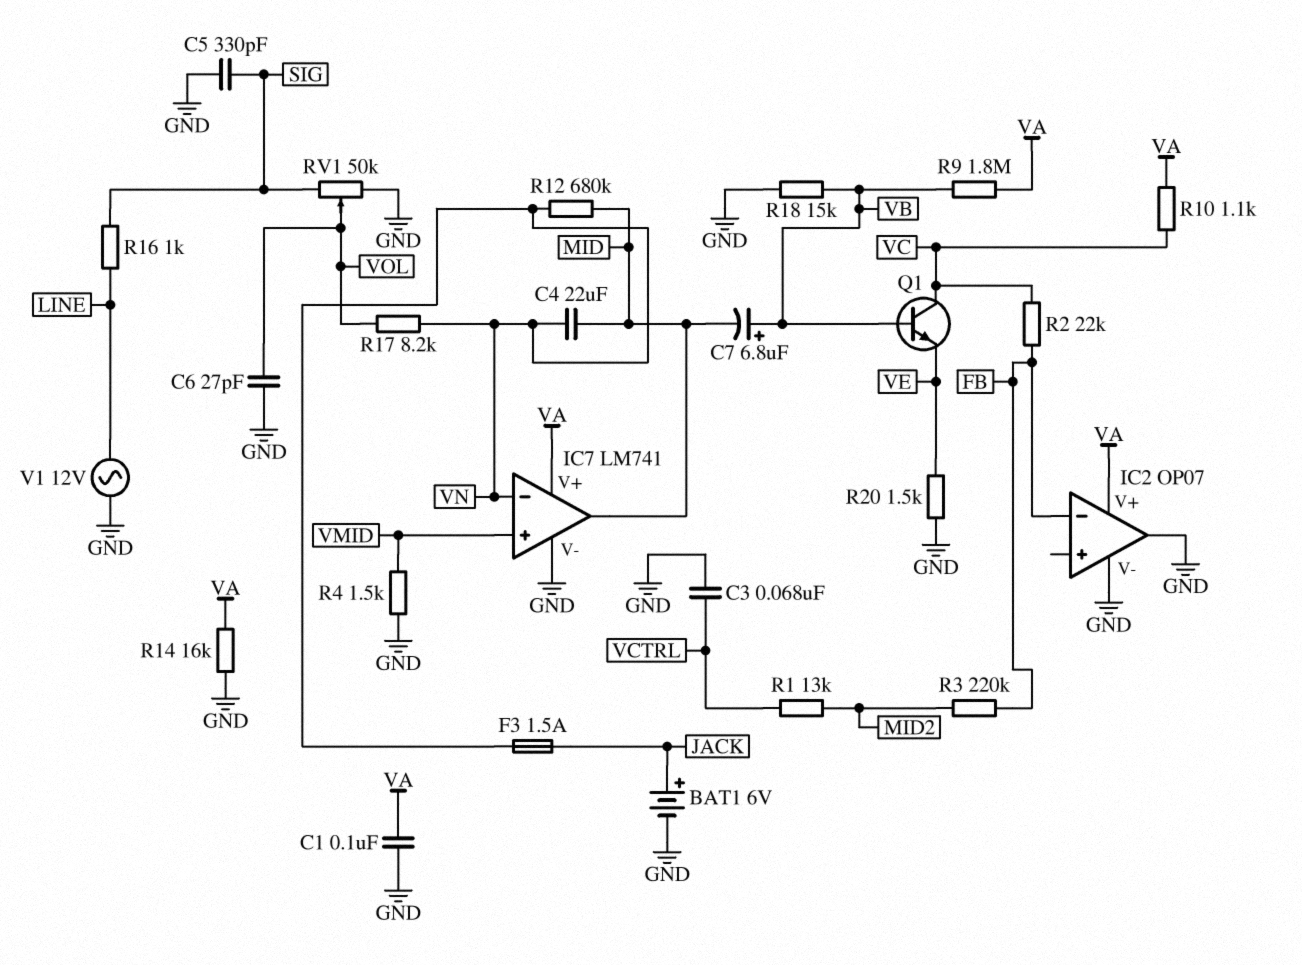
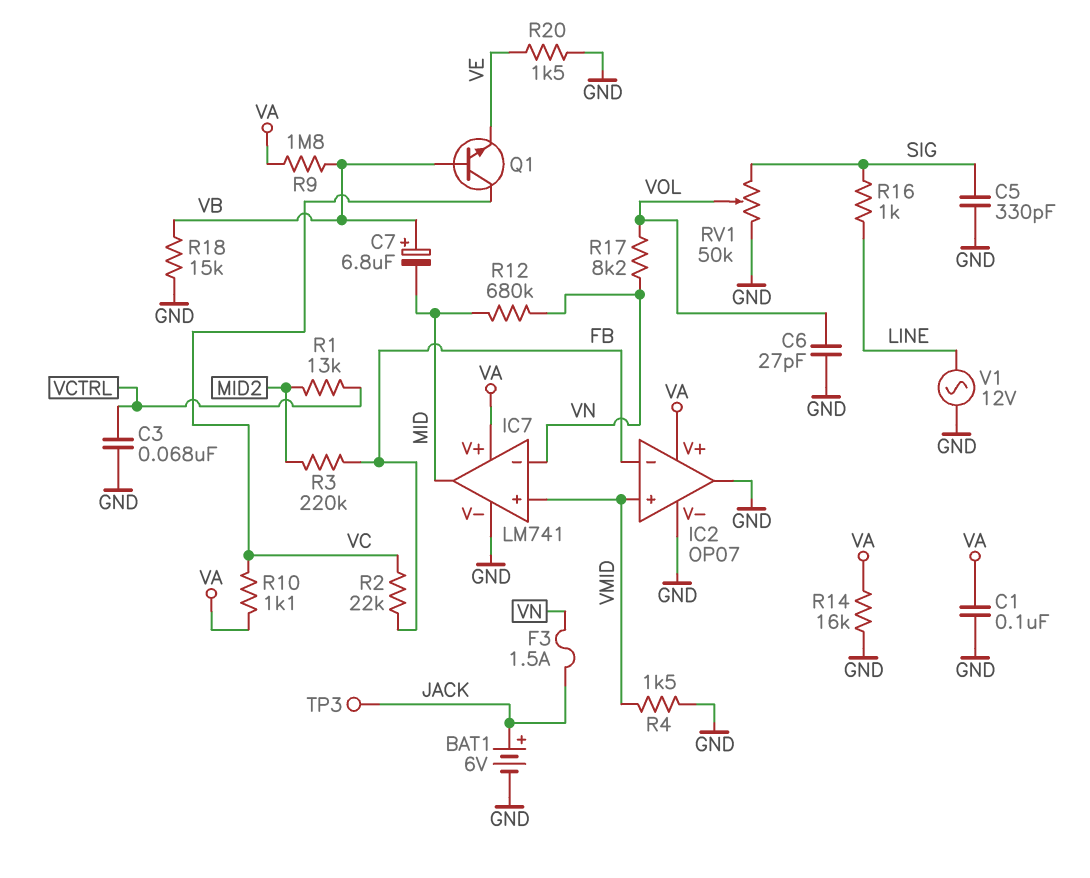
C4: 22uF (MID, VN) -> none
IC2 pin in+: none -> VMID
TP3: none -> test point (JACK)

